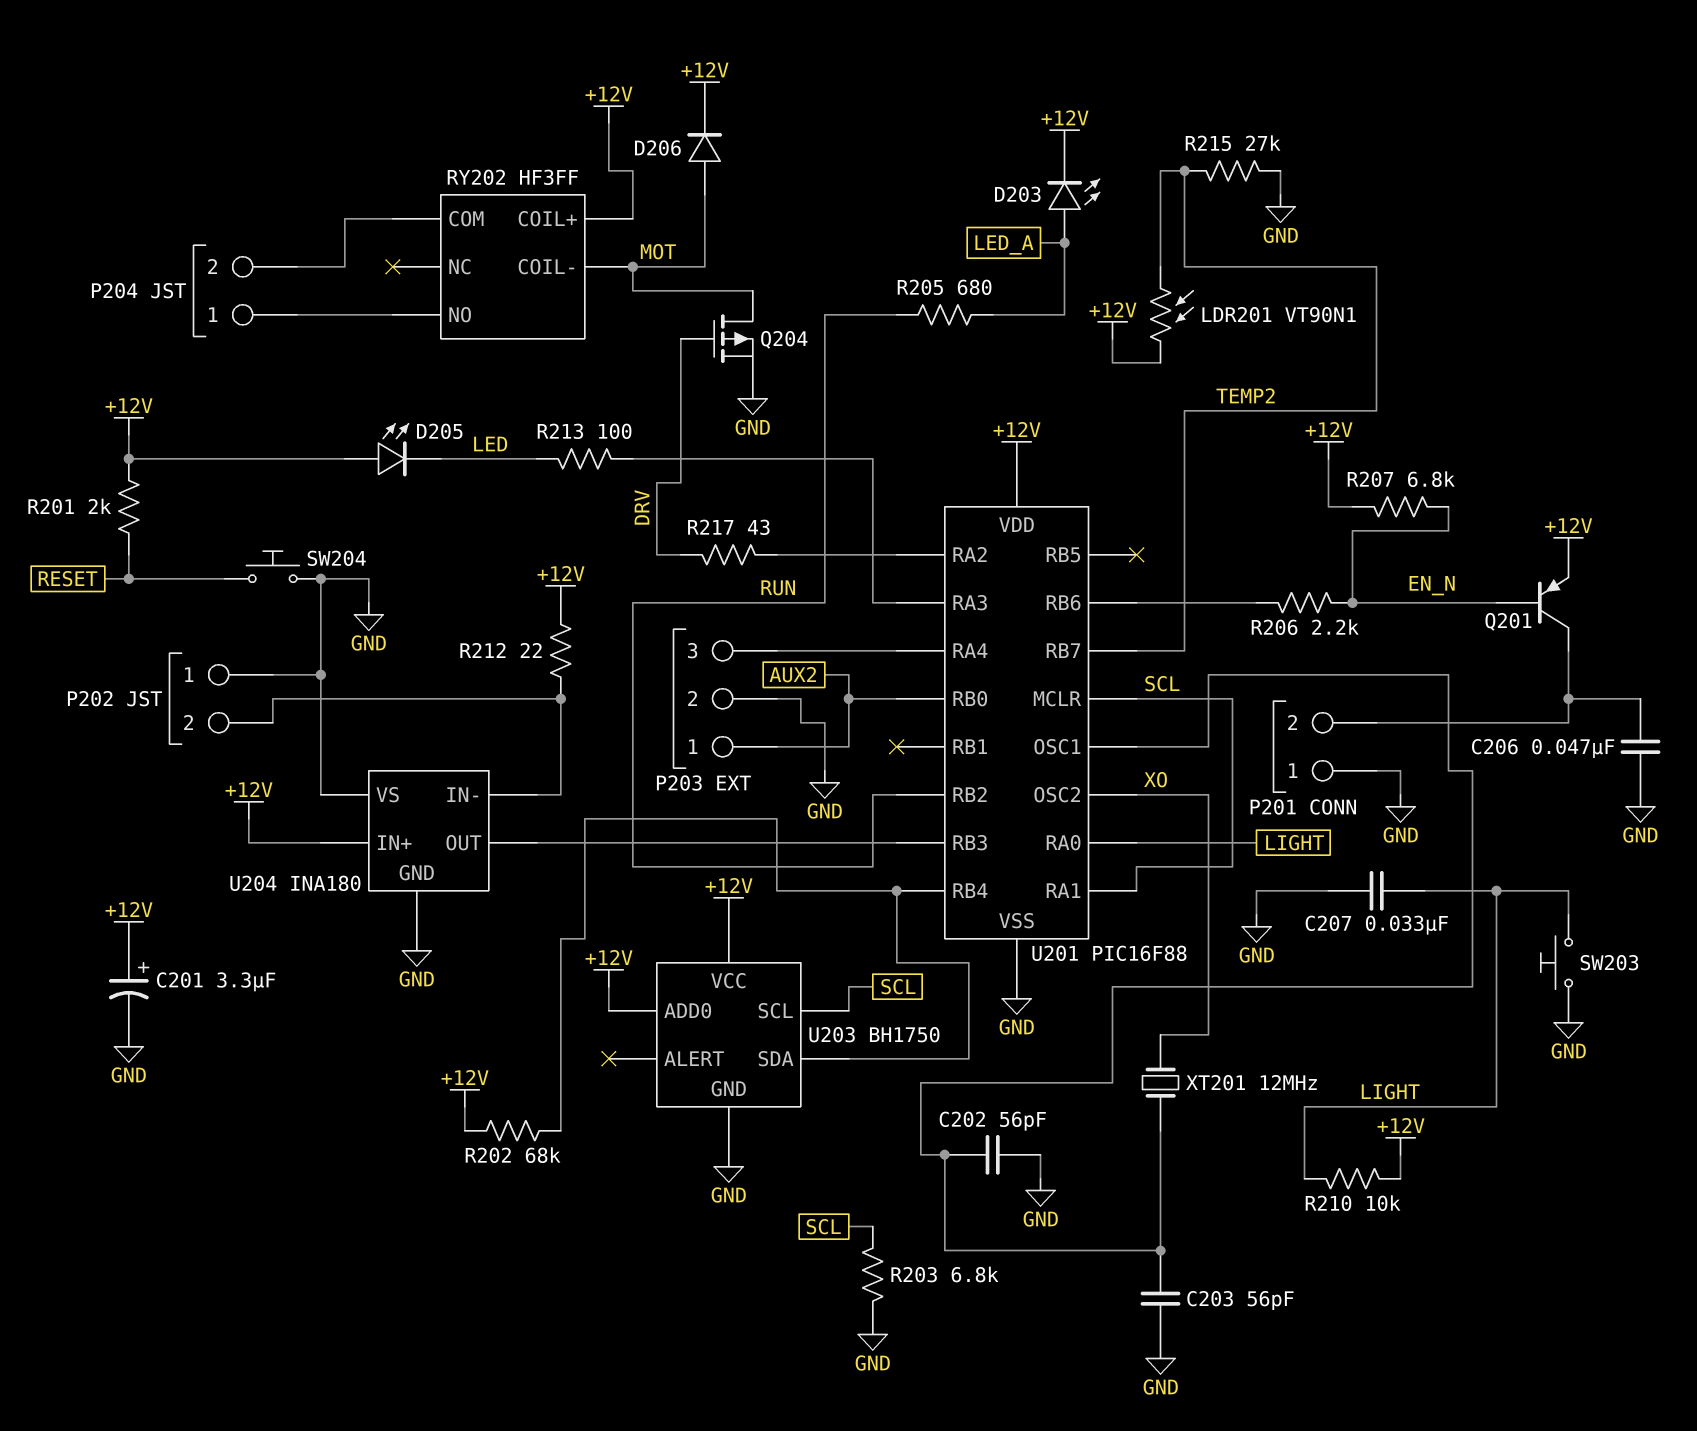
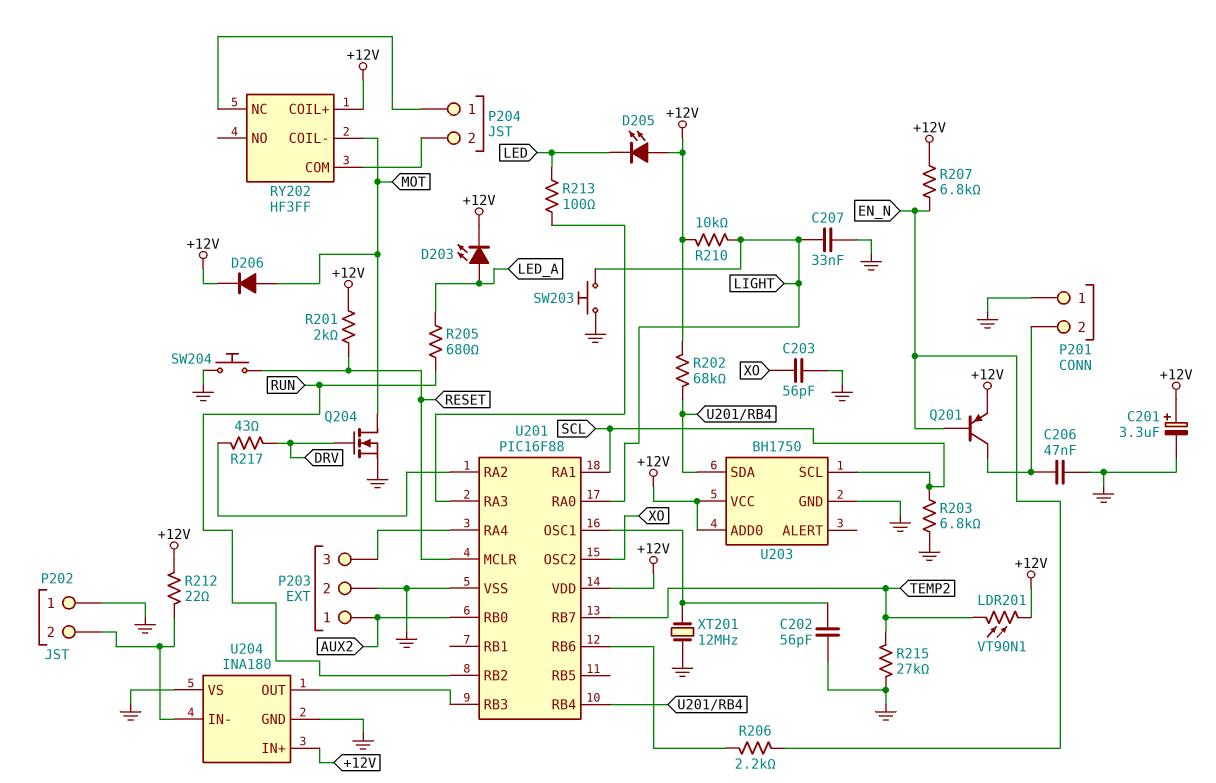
C203: 56pF (GND, U201/OSC1) -> 56pF (GND, XO)
Q204: PMOS (G DRV, D MOT, S GND) -> NMOS (G DRV, D MOT, S GND)
RY202 pin NC: none -> P204/1
RY202 pin NO: P204/1 -> none
U201 pin MCLR: SCL -> RESET
XT201: 12MHz (U201/OSC1, XO) -> 12MHz (GND, U201/OSC1)

